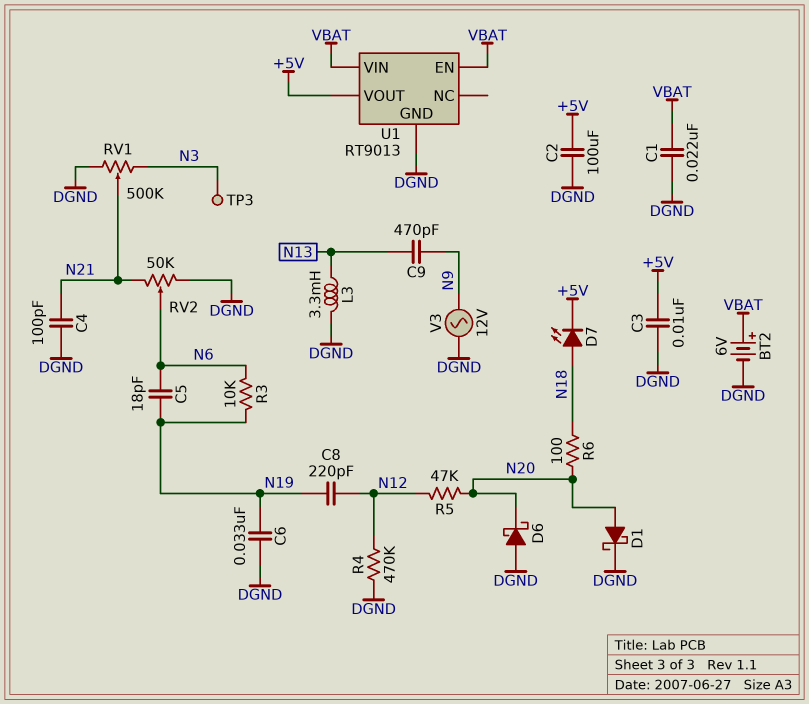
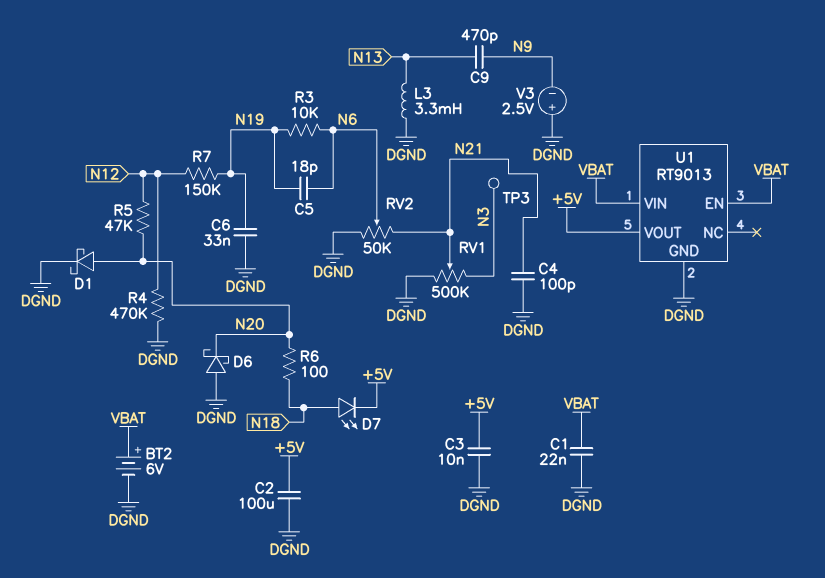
C8: 220pF (N12, N19) -> none
R7: none -> 150k (N12, N19)
V3: AC 12V (DGND, N9) -> 2.5V (plus DGND, minus N9)

